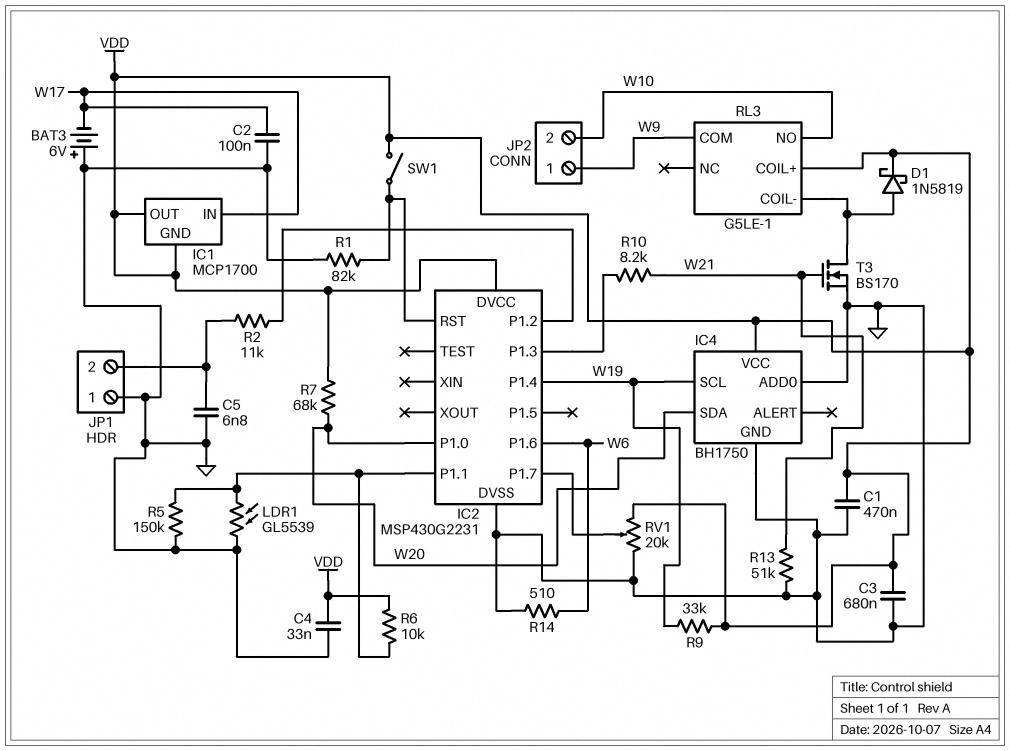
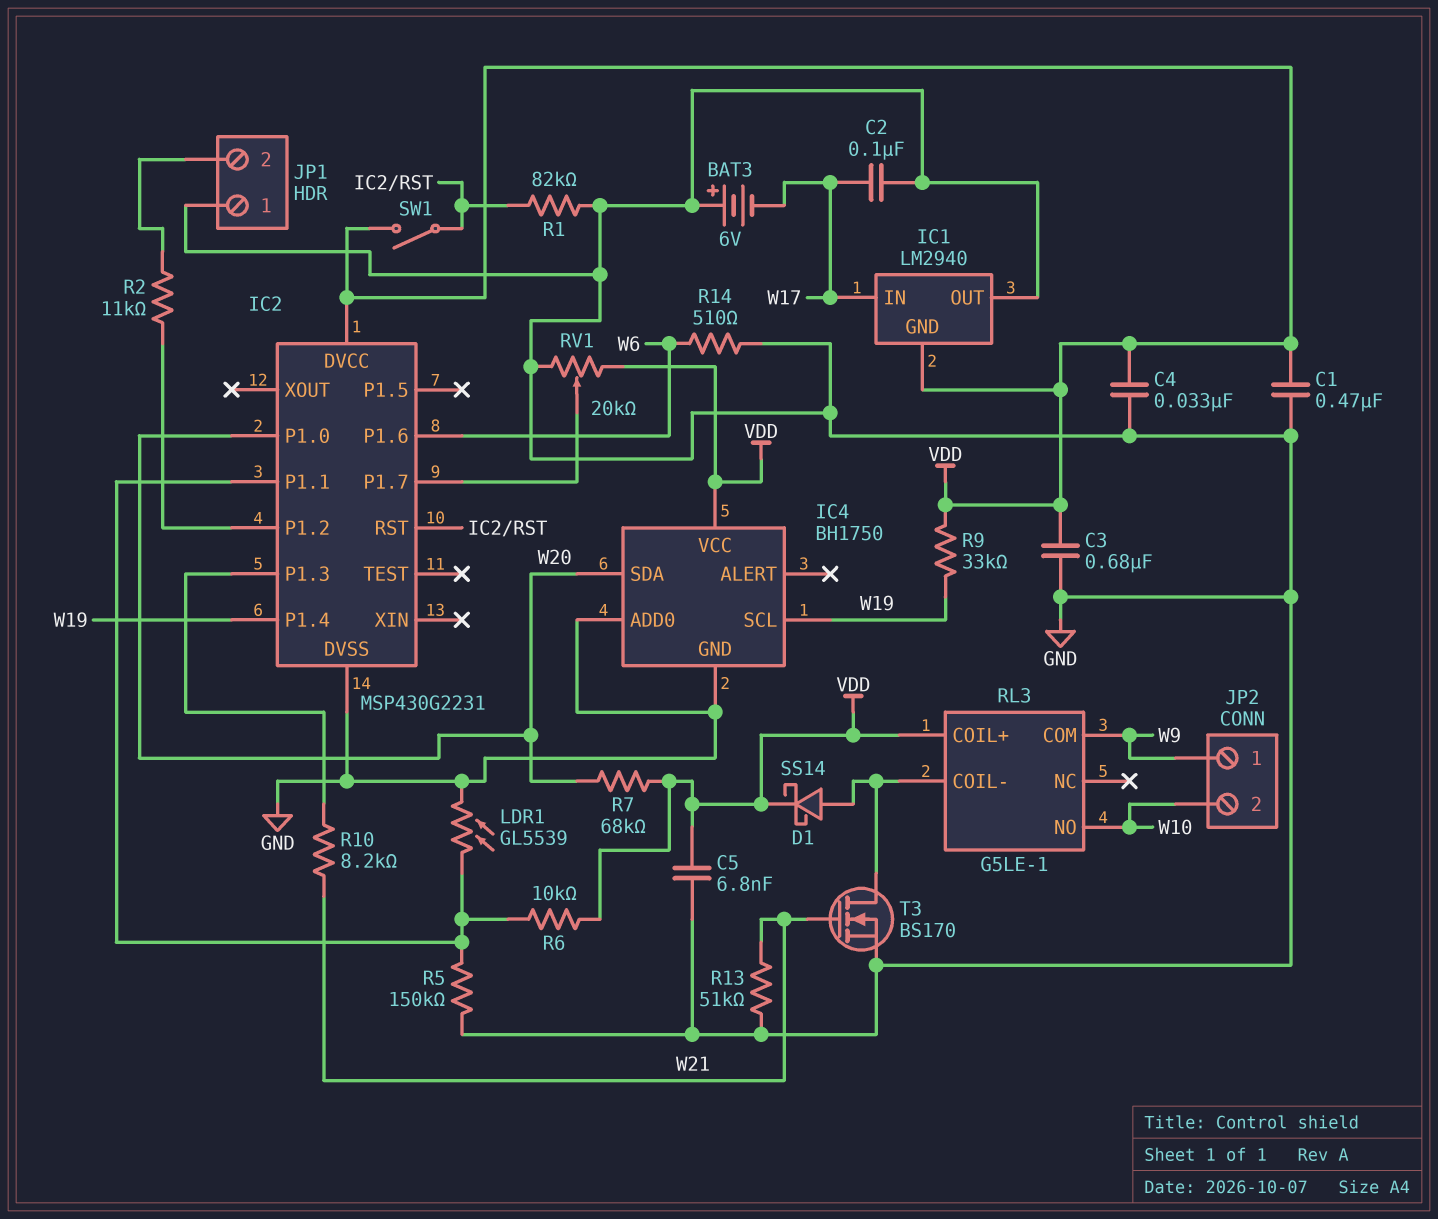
C5: 6.8nF (GND, JP1/2) -> 6.8nF (GND, VDD)
D1: schottky 1N5819 (A RL3/COIL-, K VDD) -> schottky SS14 (A RL3/COIL-, K VDD)
IC1: MCP1700 -> LM2940
IC1 pin OUT: VDD -> GND

